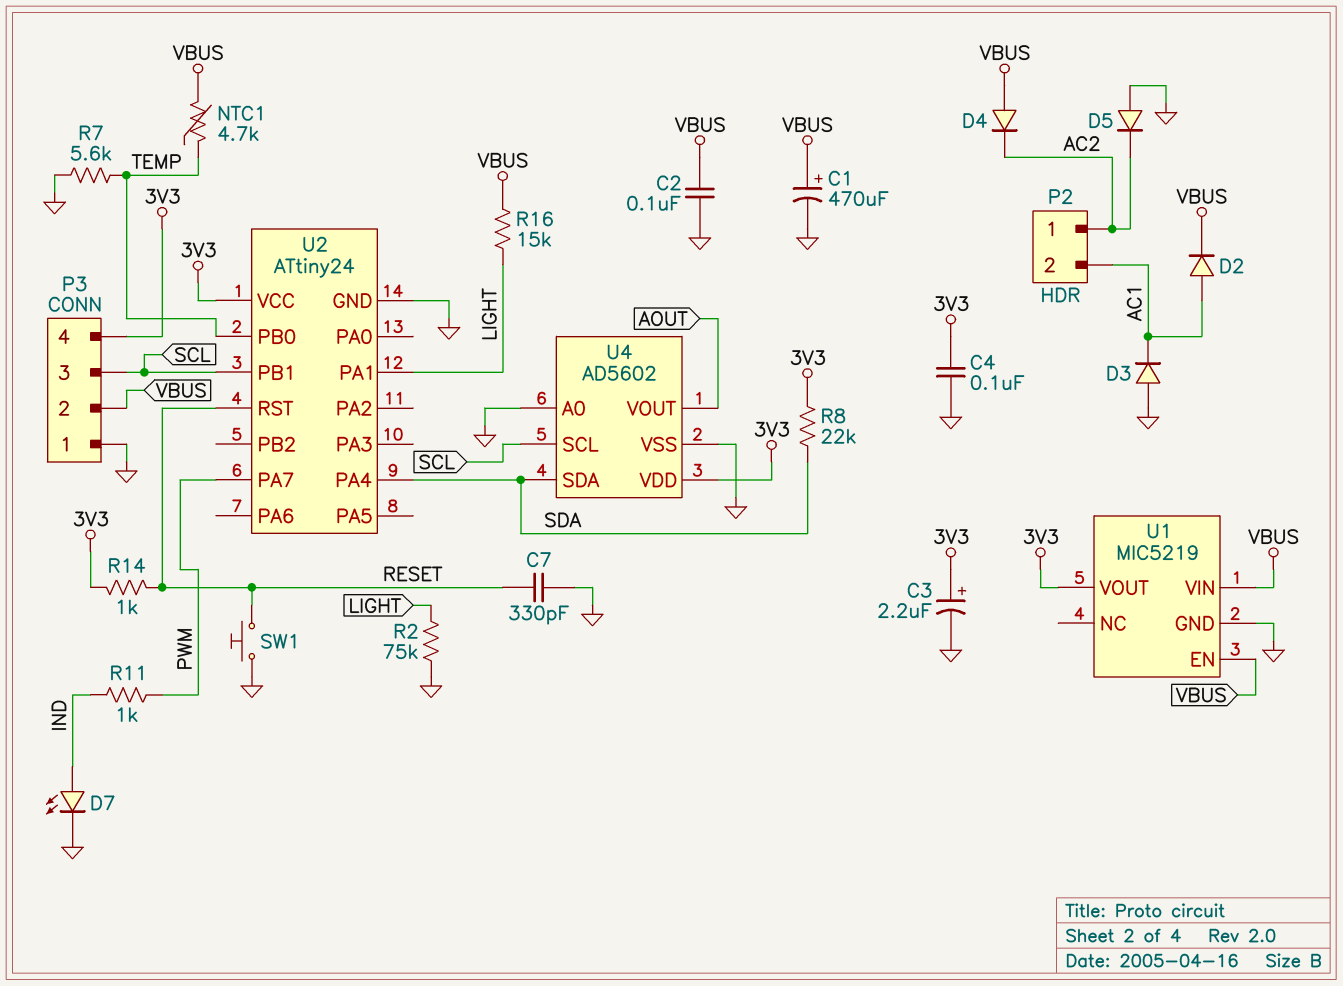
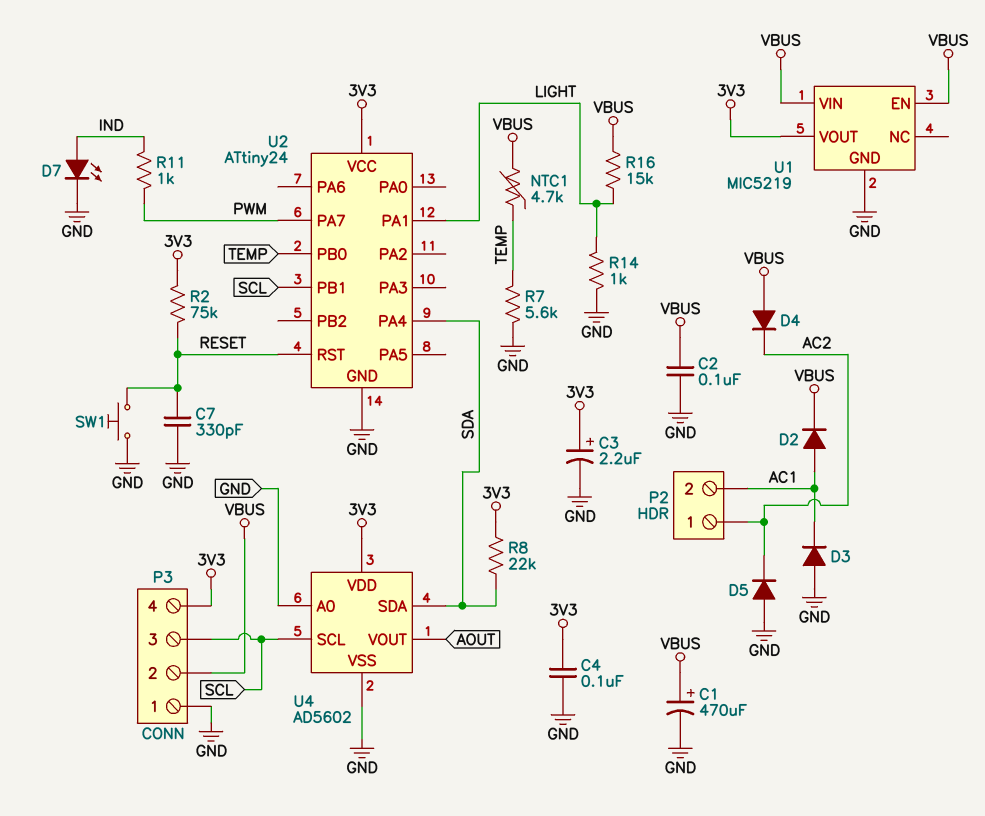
R2: 75k (GND, LIGHT) -> 75k (3V3, RESET)
R14: 1k (3V3, RESET) -> 1k (GND, LIGHT)

